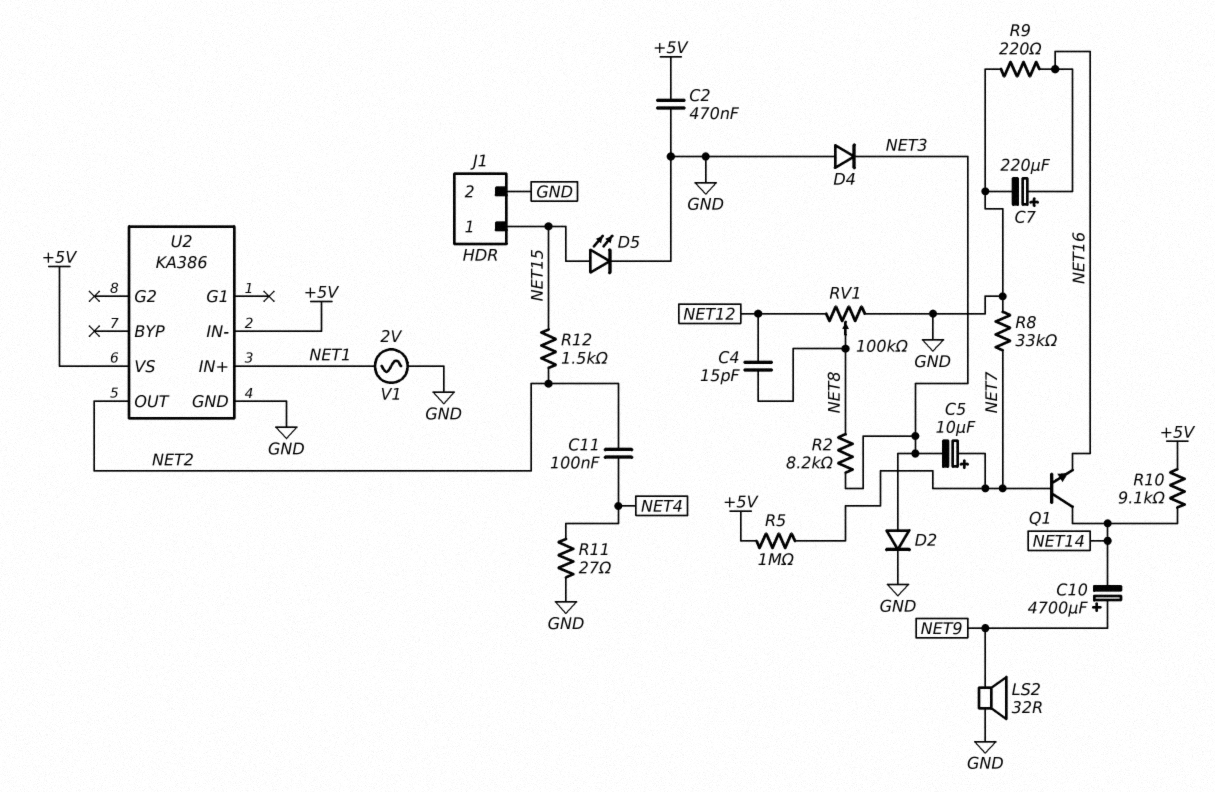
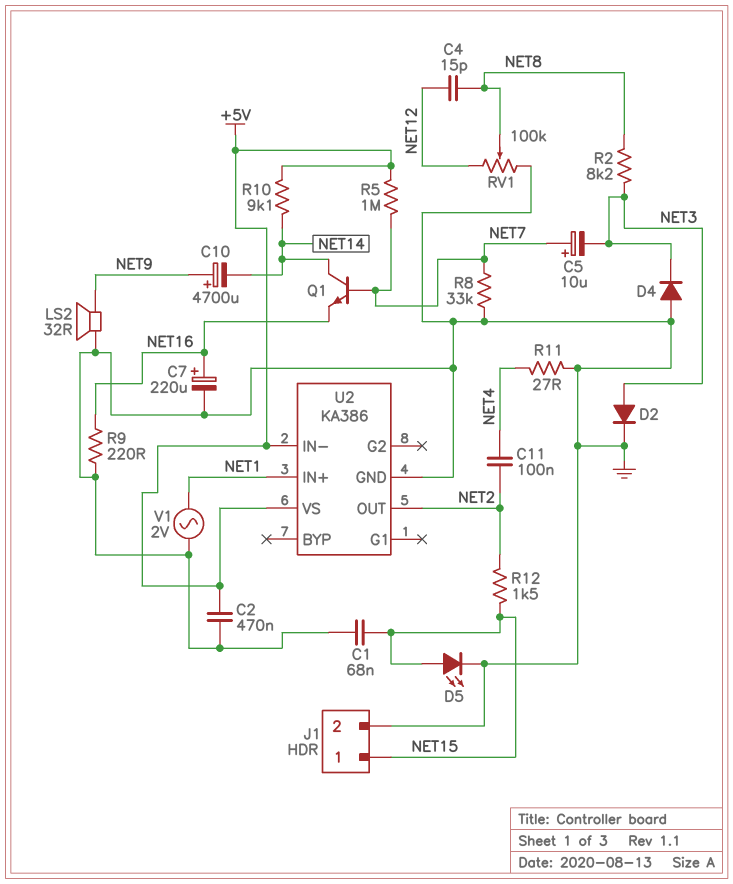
C1: none -> 68nF (GND, NET15)

